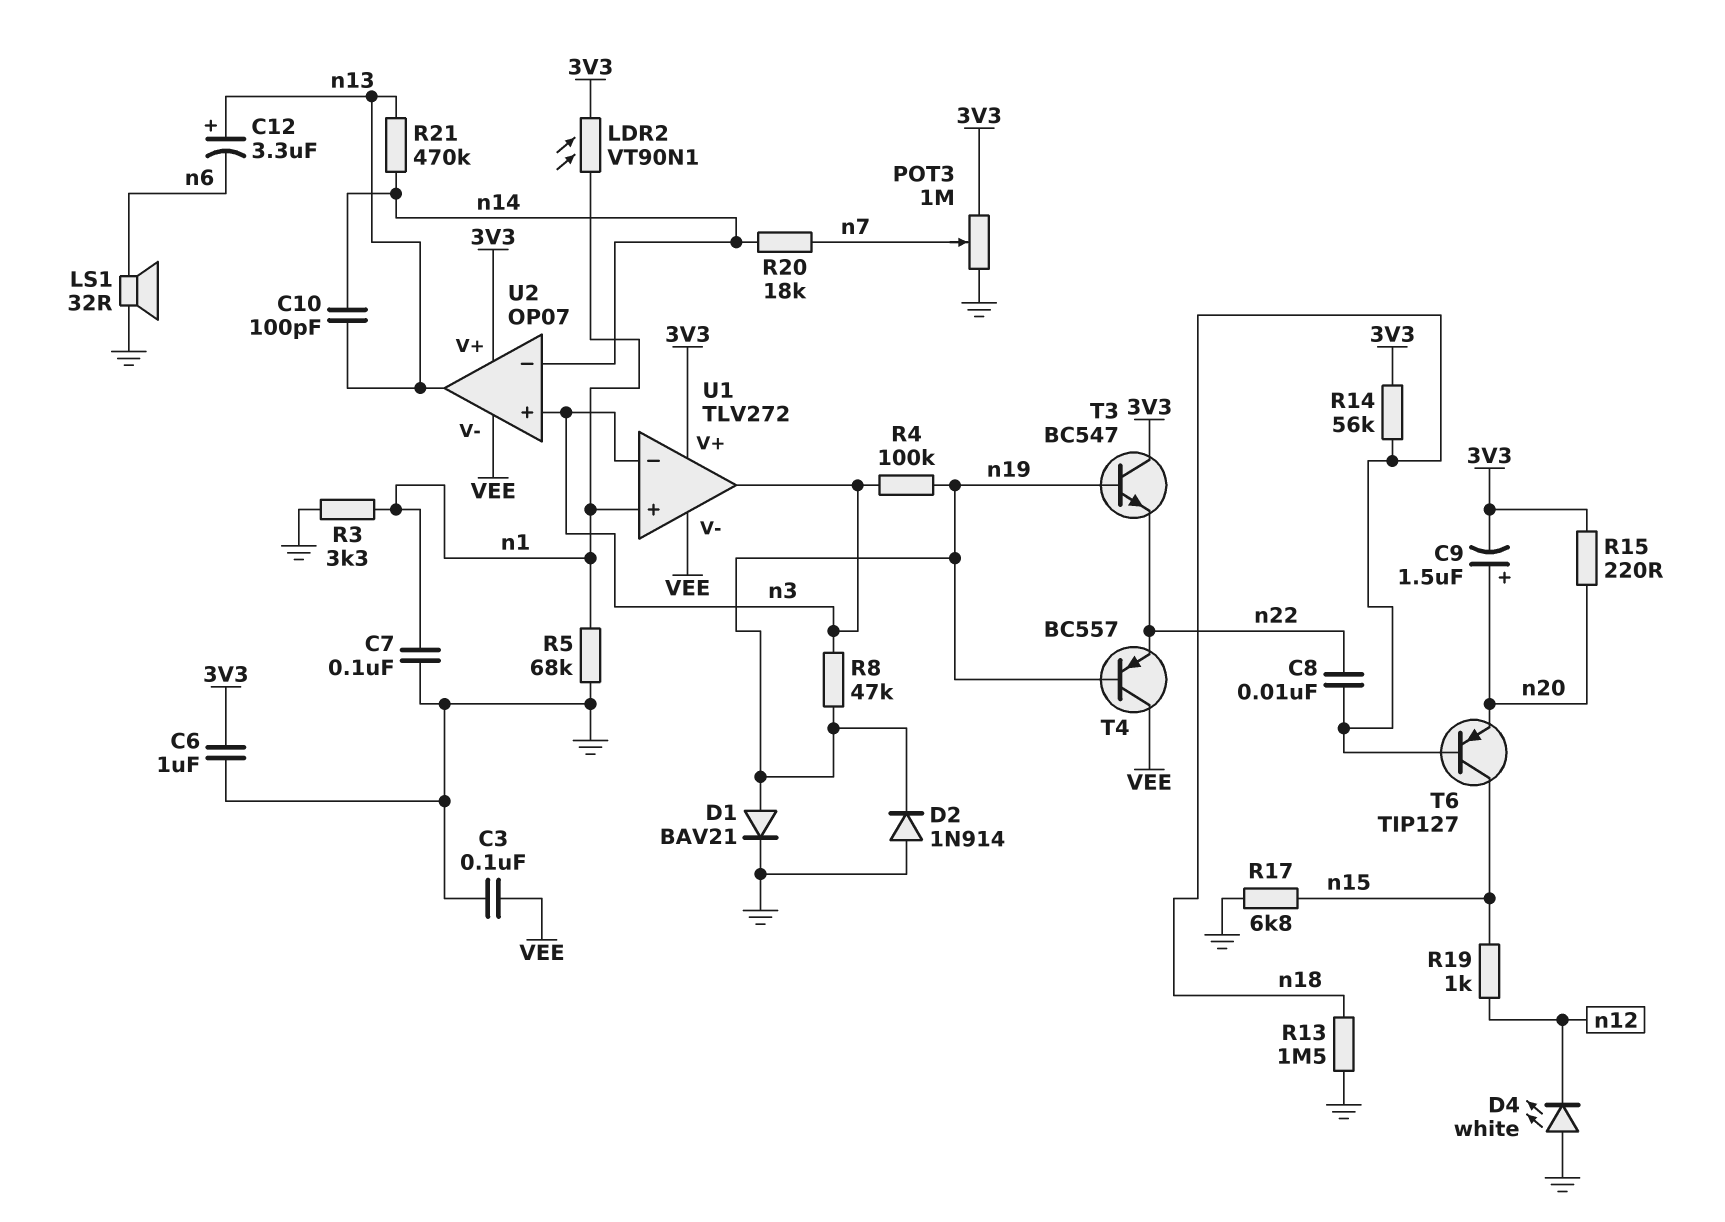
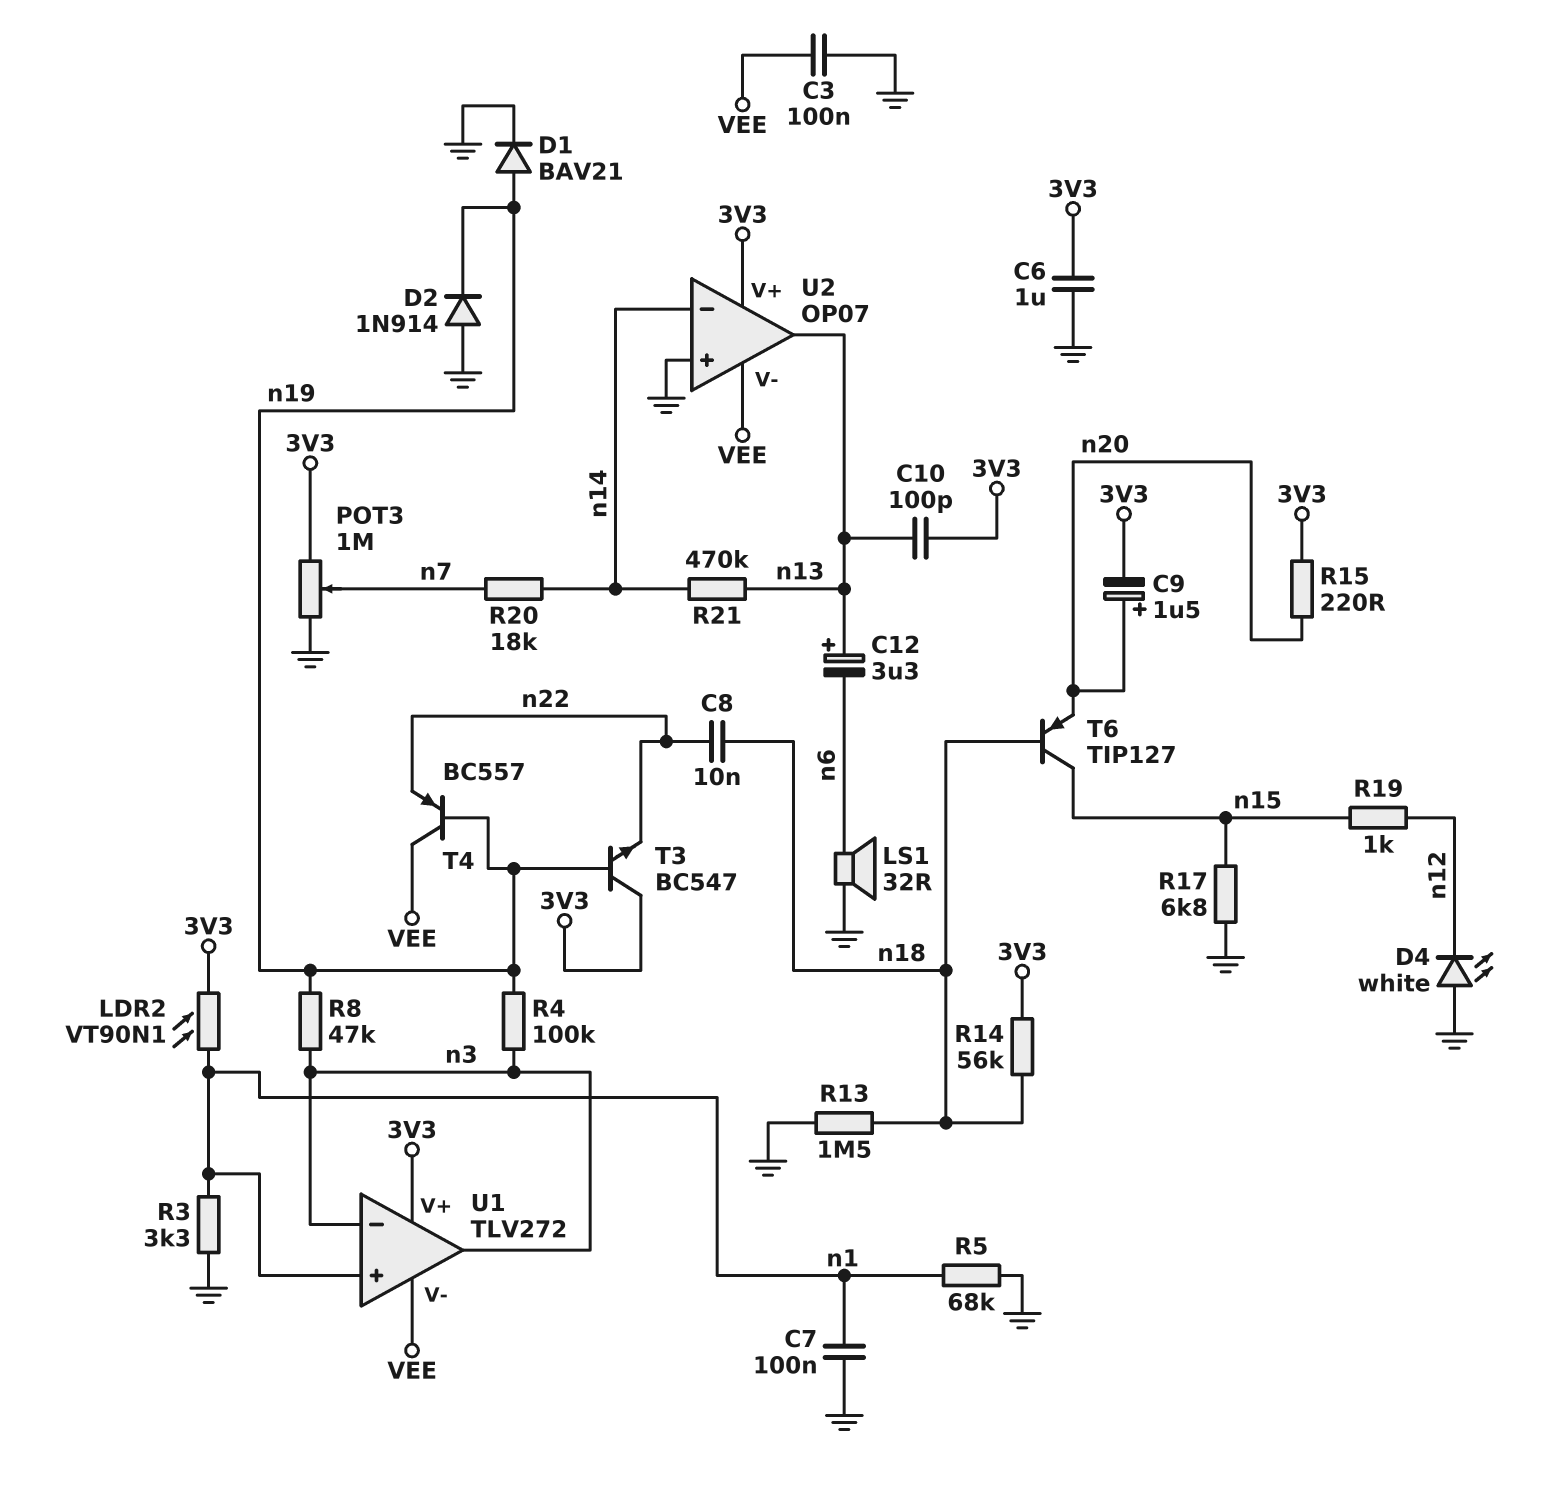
C10: 100pF (n13, n14) -> 100pF (3V3, n13)
U2 pin in+: n3 -> GND

